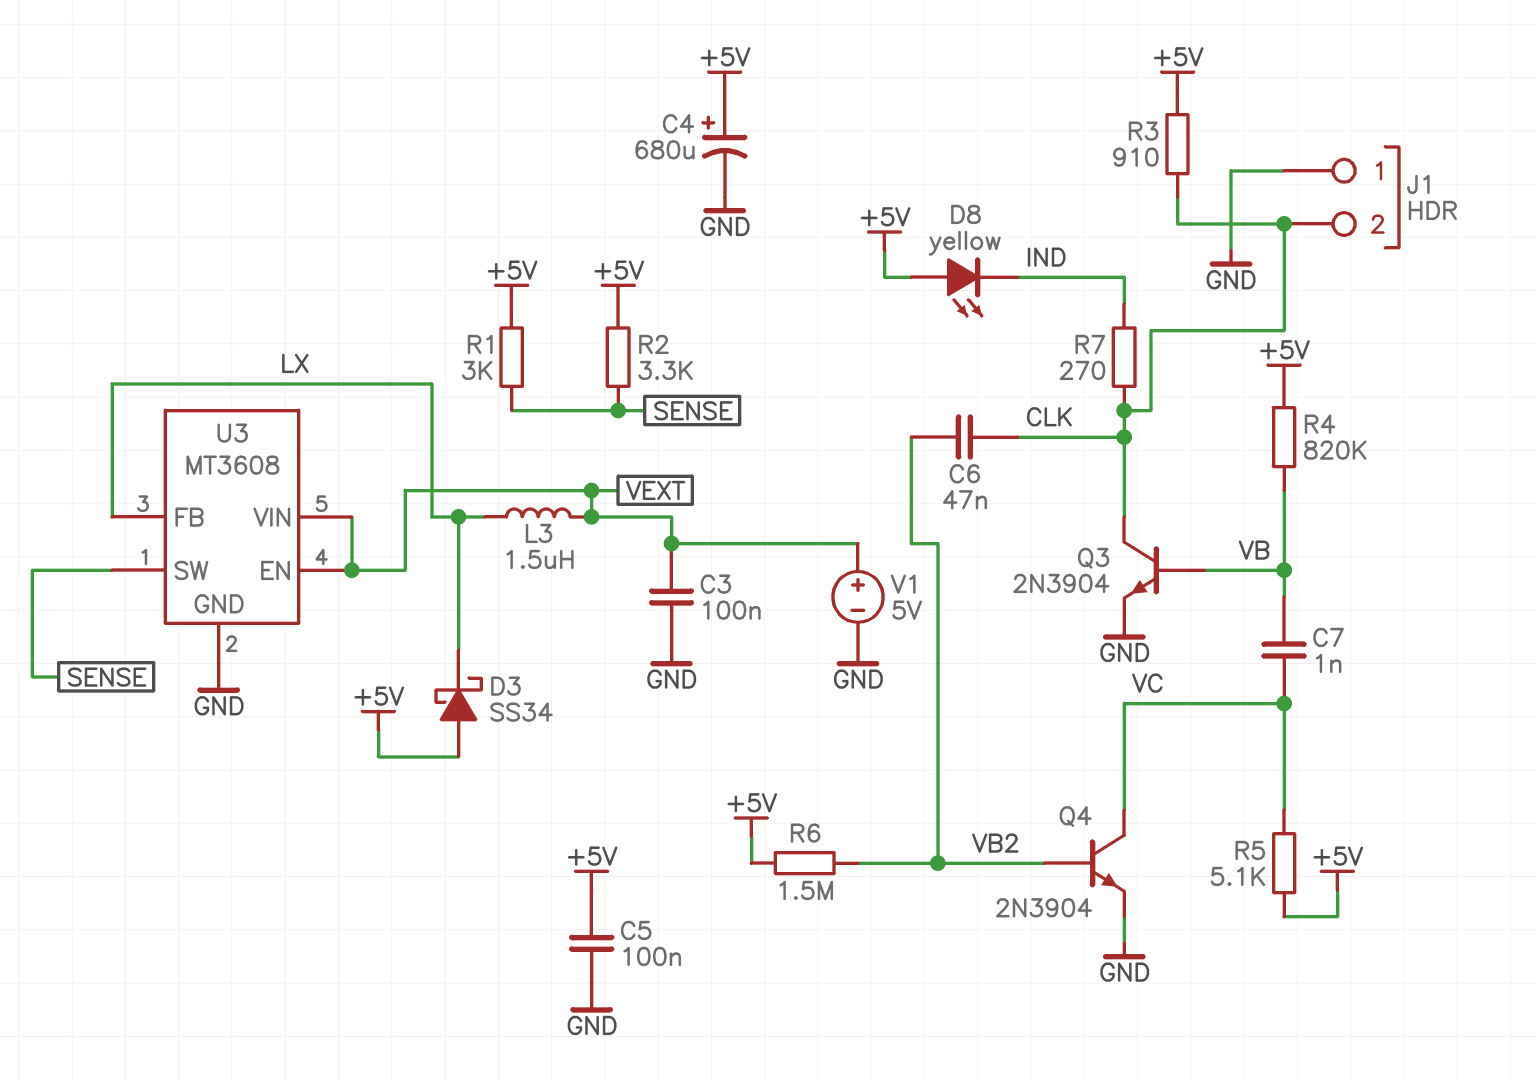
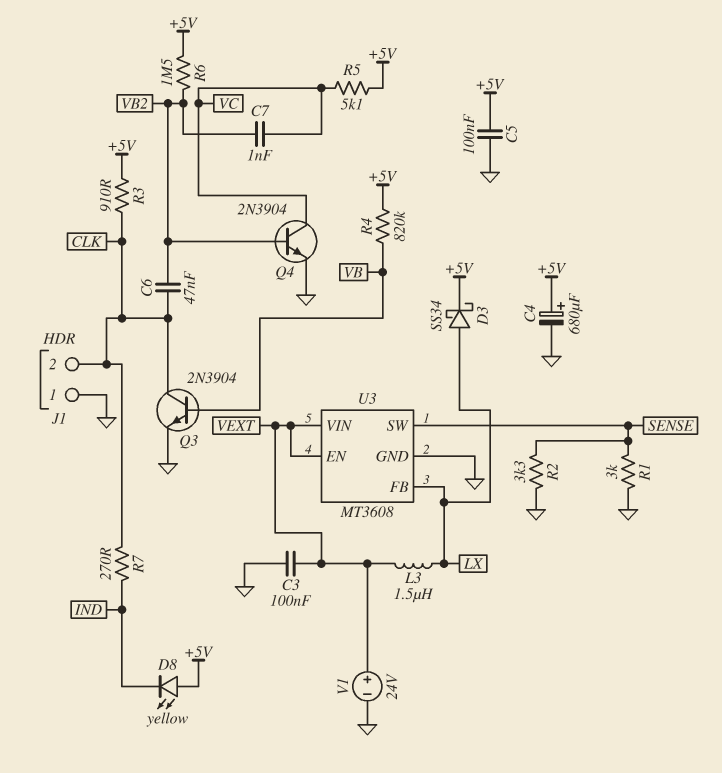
C7: 1nF (VB, VC) -> 1nF (VB2, VC)
D3: schottky SS34 (A +5V, K LX) -> schottky SS34 (A LX, K +5V)
R1: 3k (+5V, SENSE) -> 3k (GND, SENSE)
R2: 3.3k (+5V, SENSE) -> 3.3k (GND, SENSE)
V1: 5V (plus VEXT, minus GND) -> 24V (plus VEXT, minus GND)

